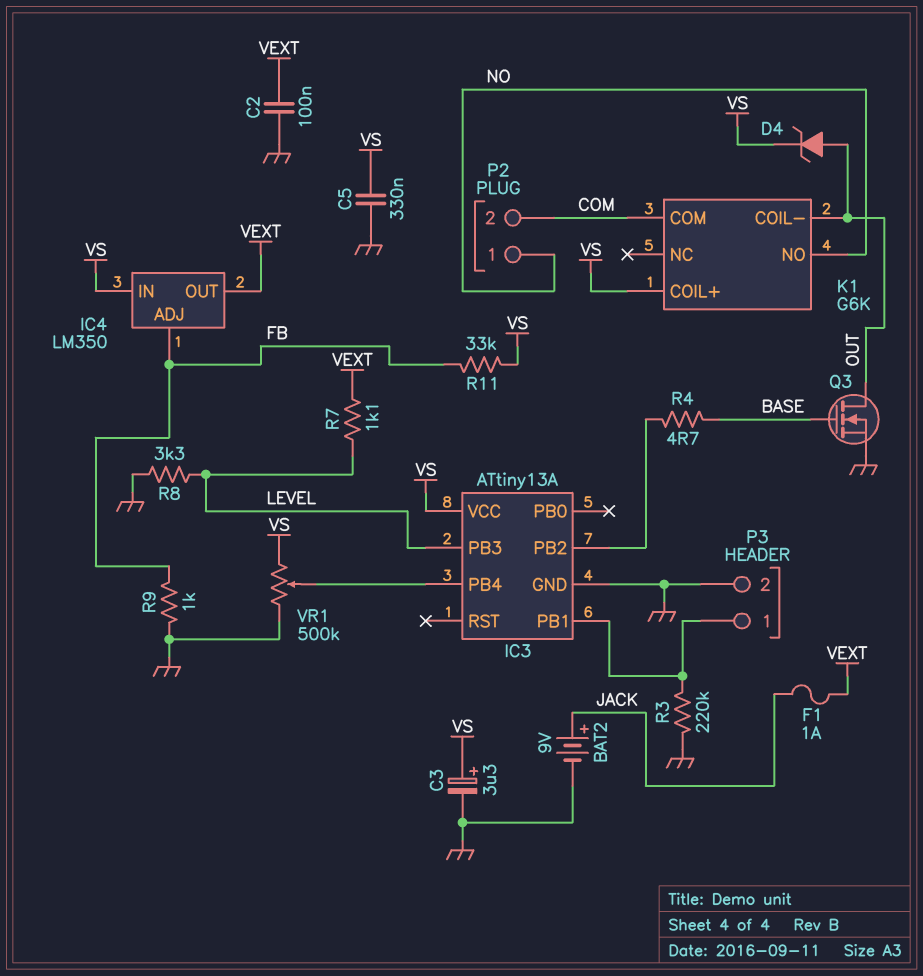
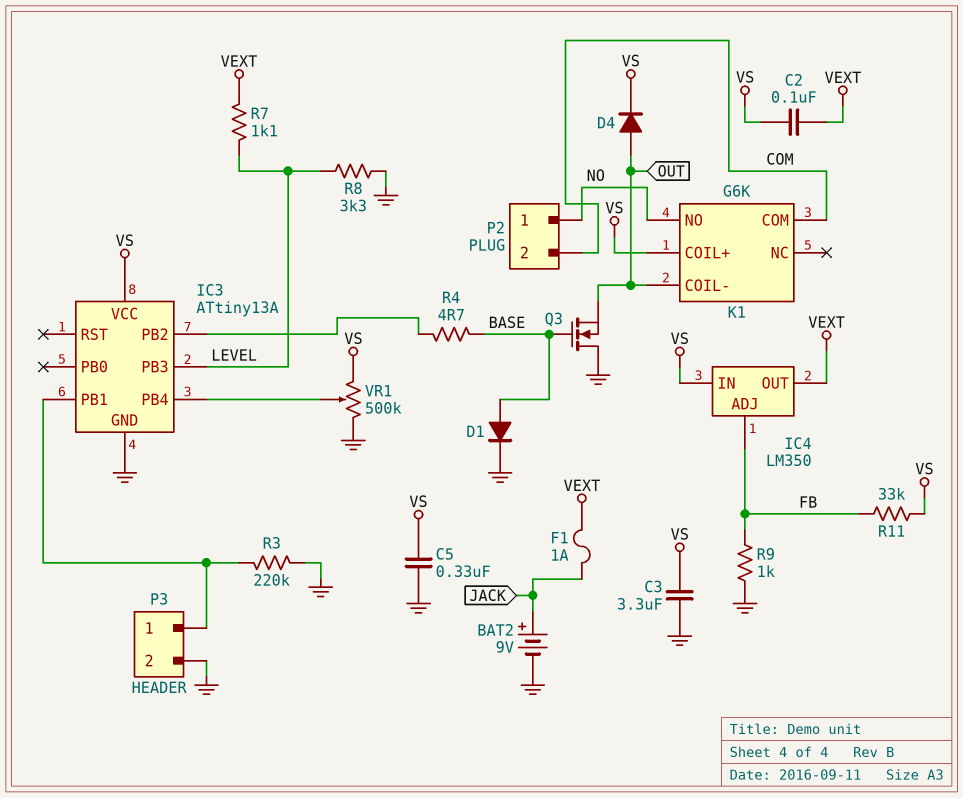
C2: 100nF (GND, VEXT) -> 100nF (VEXT, VS)
C3: 3.3uF (plus VS, minus GND) -> 3.3uF (GND, VS)
D1: none -> diode (A BASE, K GND)
D4: zener (A OUT, K VS) -> diode (A OUT, K VS)
Q3: NMOS (G BASE, D OUT, S GND) -> NMOS (G BASE, D GND, S OUT)

